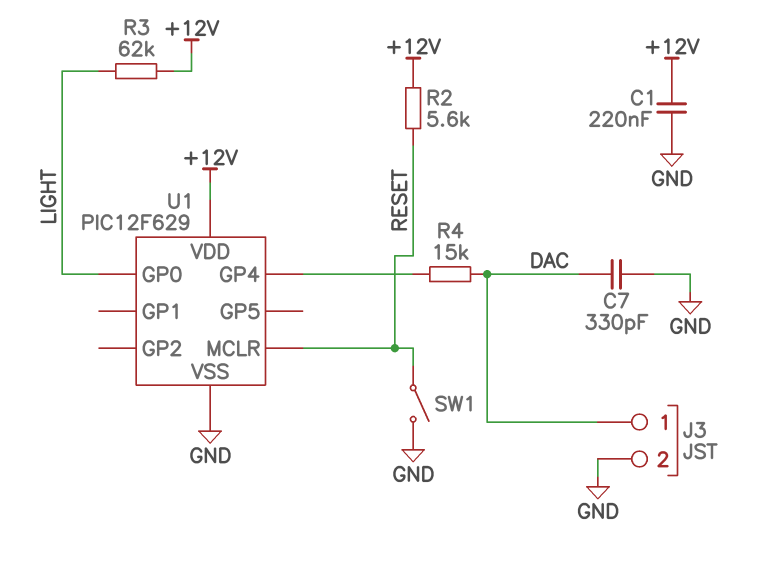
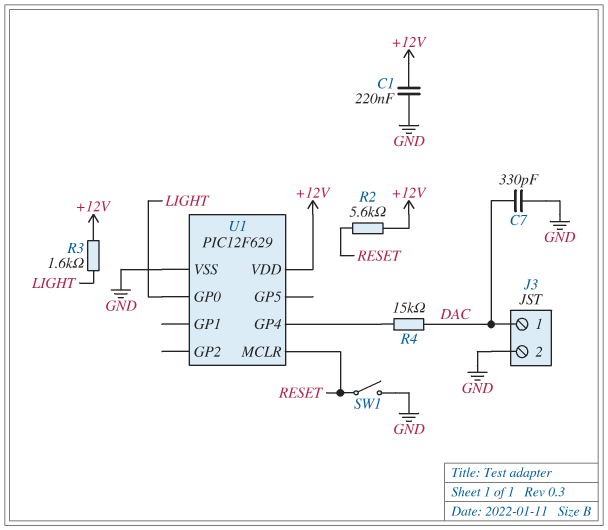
R3: 62k (+12V, LIGHT) -> 1.6k (+12V, LIGHT)

